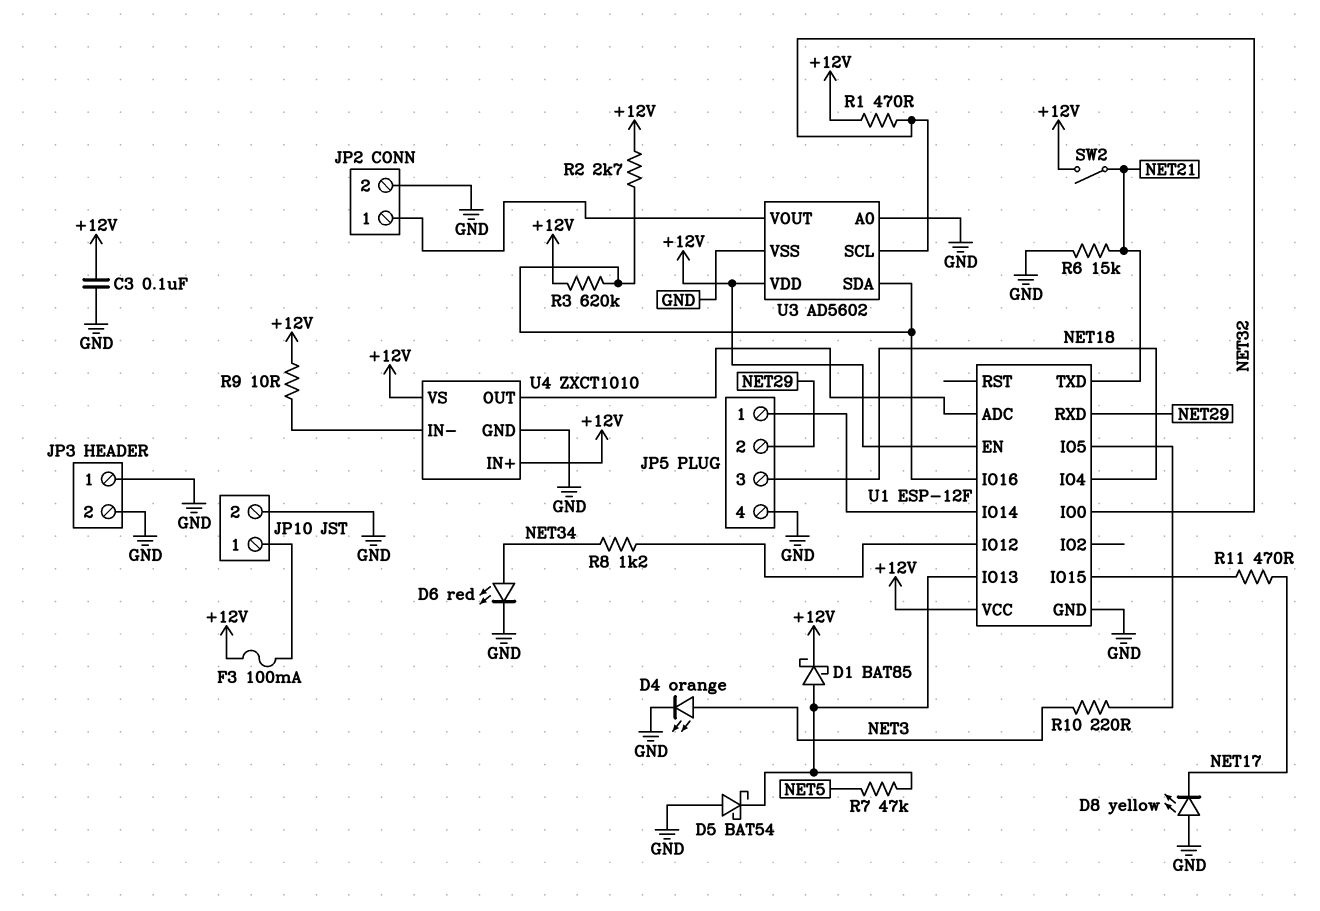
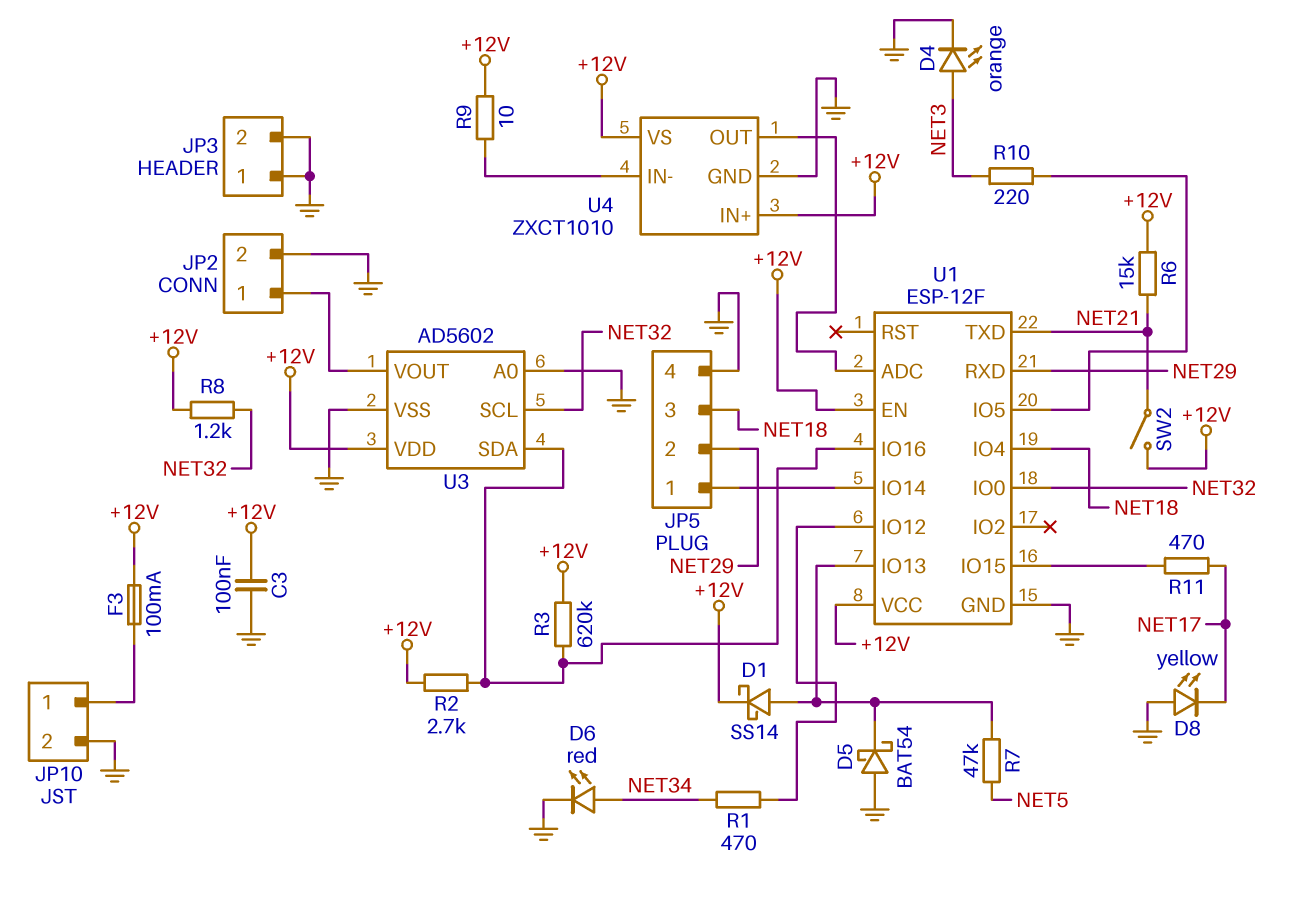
D1: schottky BAT85 (A U1/IO13, K +12V) -> schottky SS14 (A U1/IO13, K +12V)
R1: 470 (+12V, NET32) -> 470 (NET34, U1/IO12)
R6: 15k (GND, NET21) -> 15k (+12V, NET21)
R8: 1.2k (NET34, U1/IO12) -> 1.2k (+12V, NET32)

